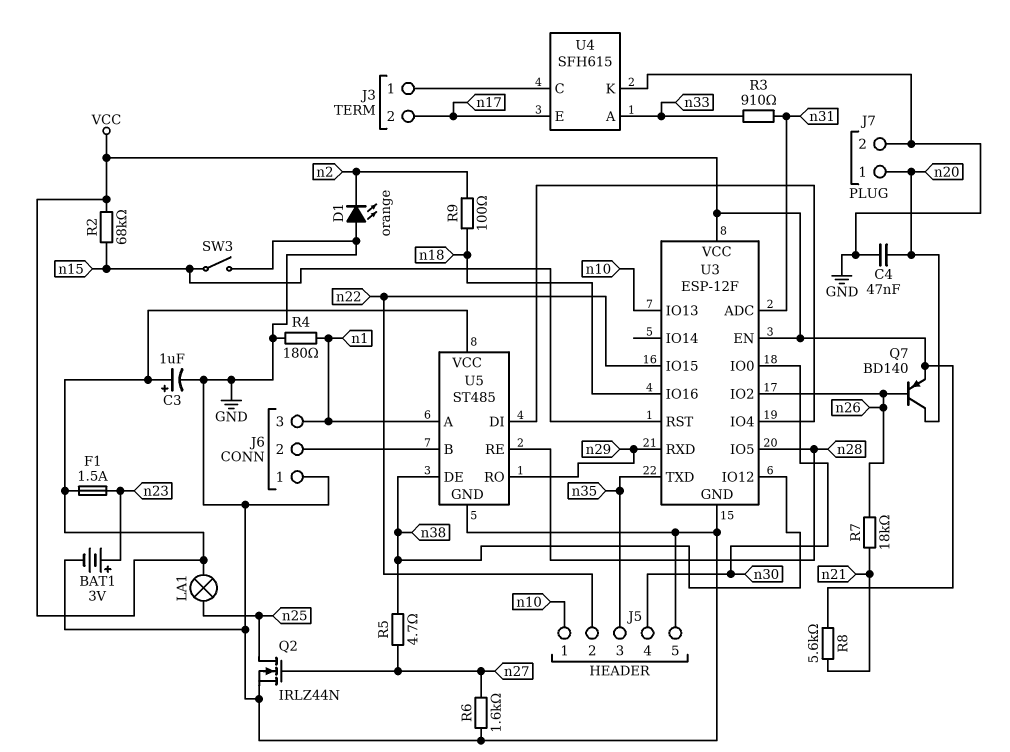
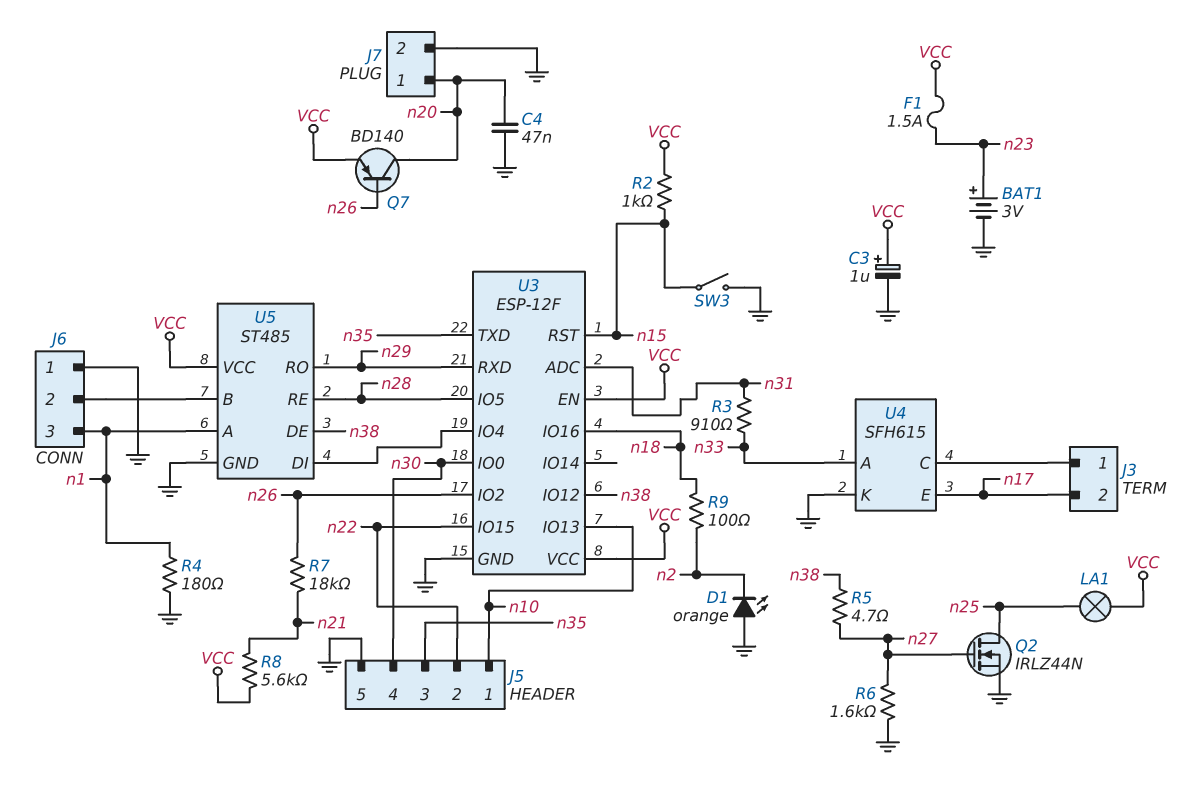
R2: 68k (VCC, n15) -> 1k (VCC, n15)

